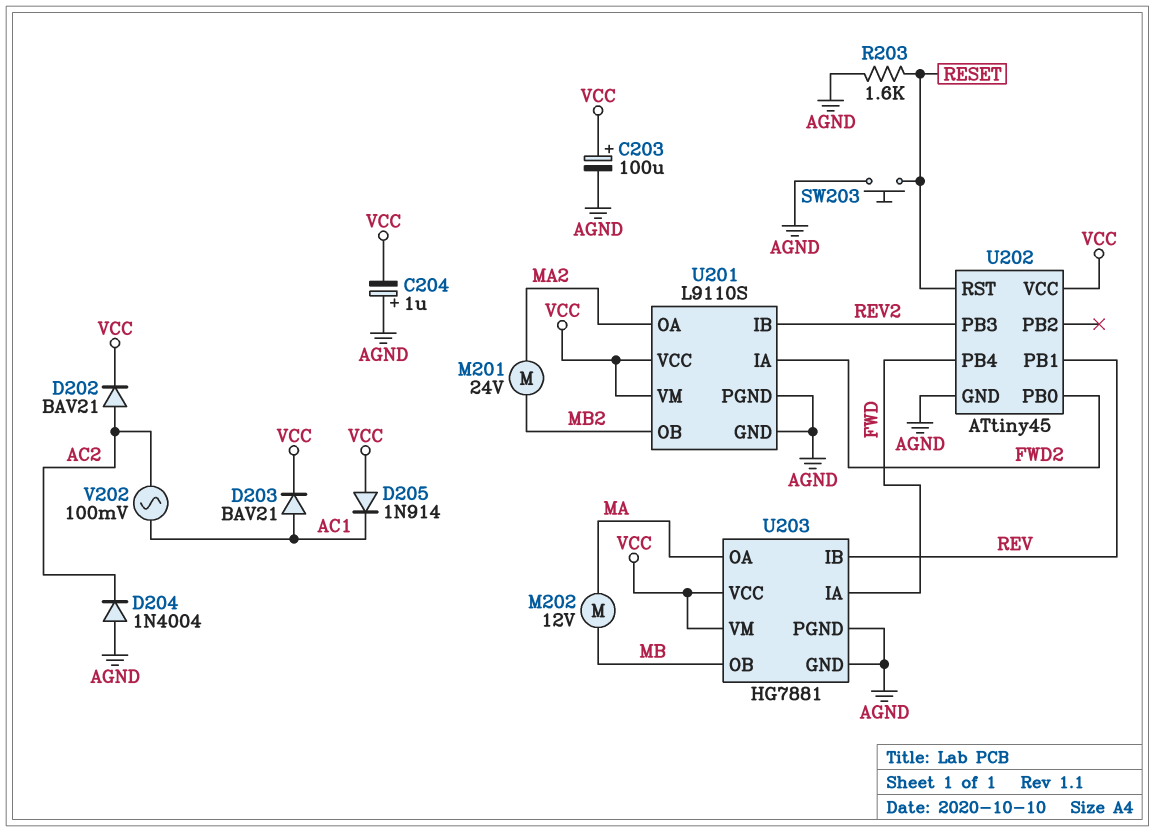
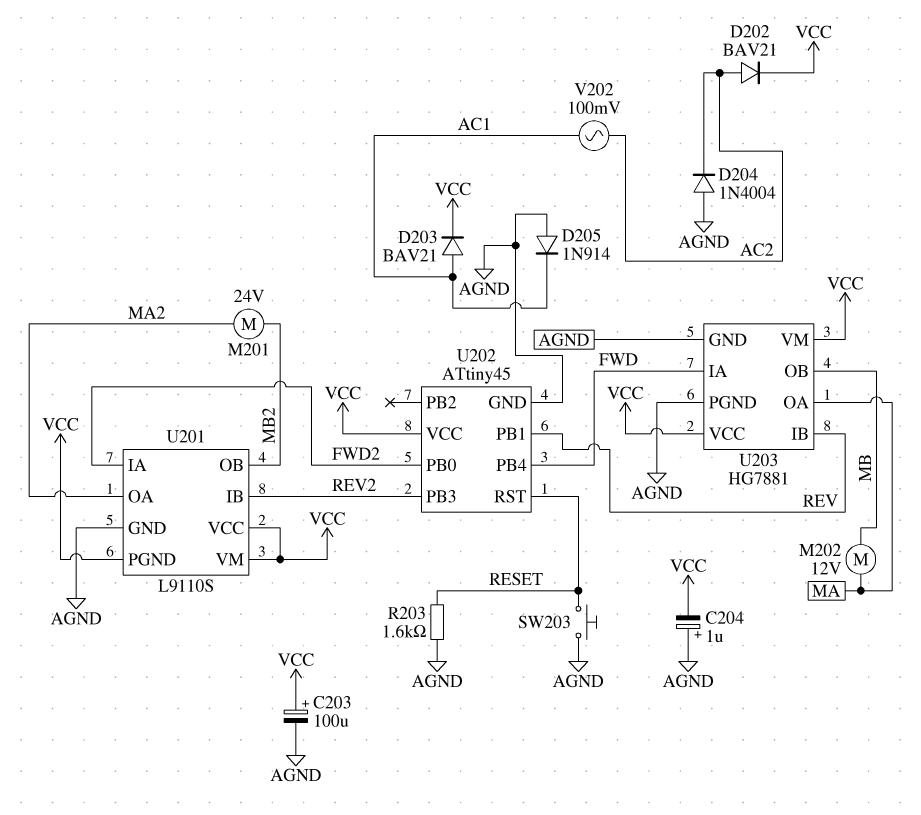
D205: diode 1N914 (A VCC, K AC1) -> diode 1N914 (A AGND, K AC1)
U201 pin PGND: AGND -> VCC

